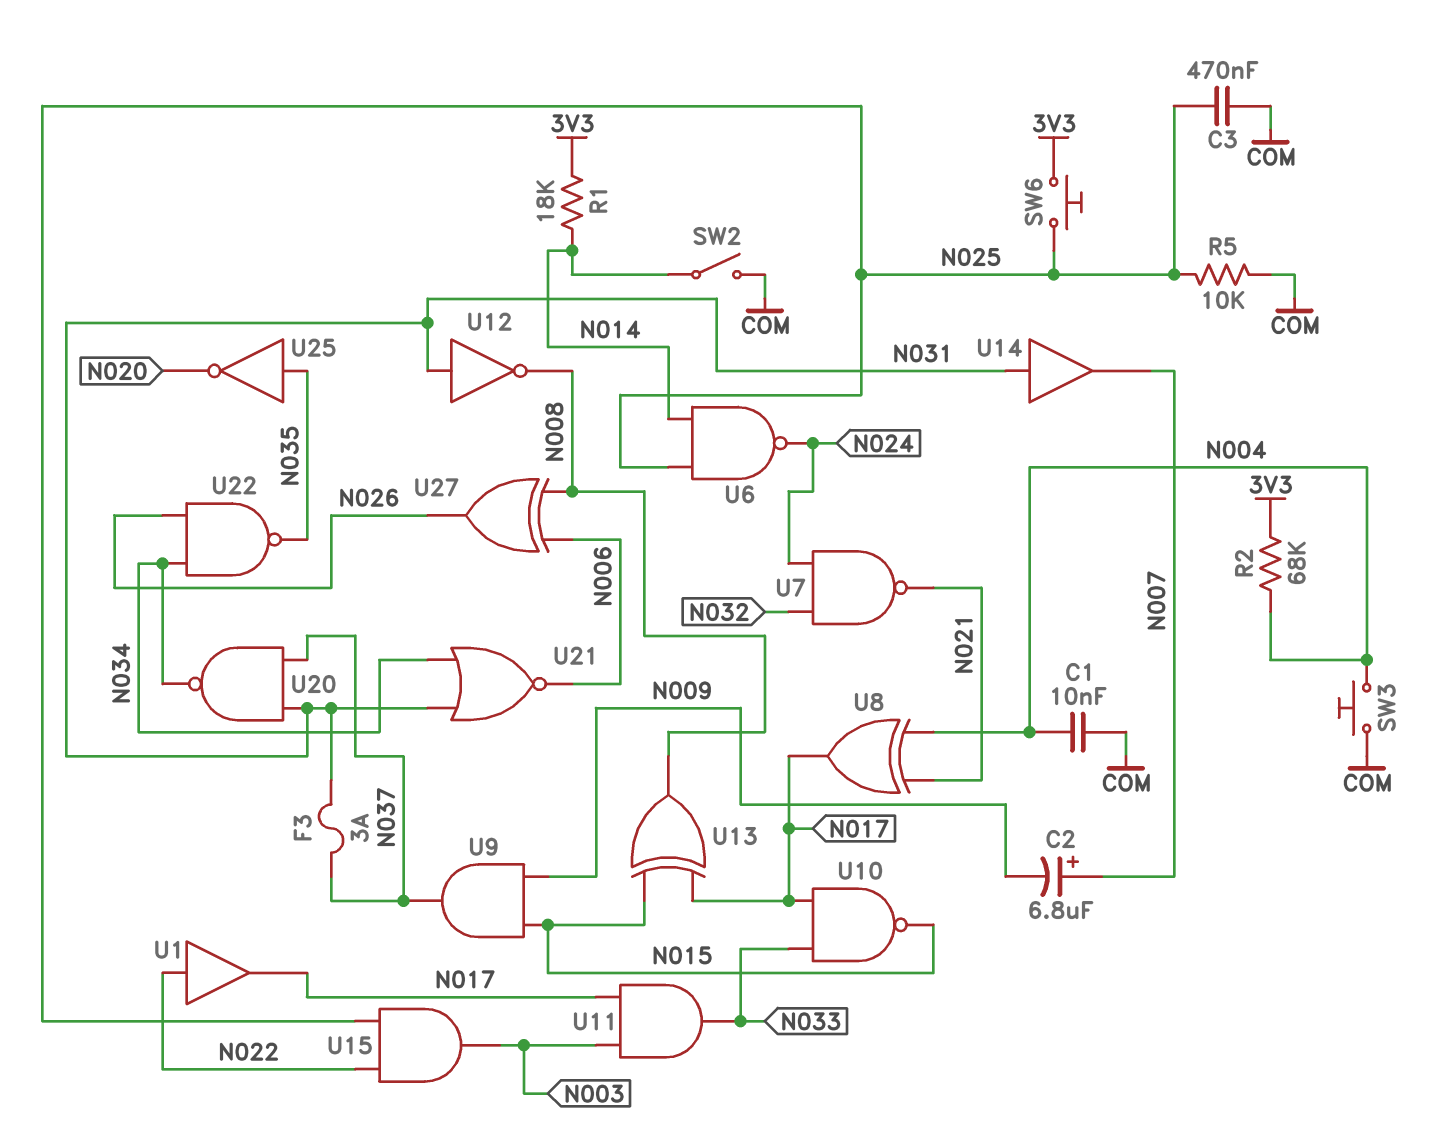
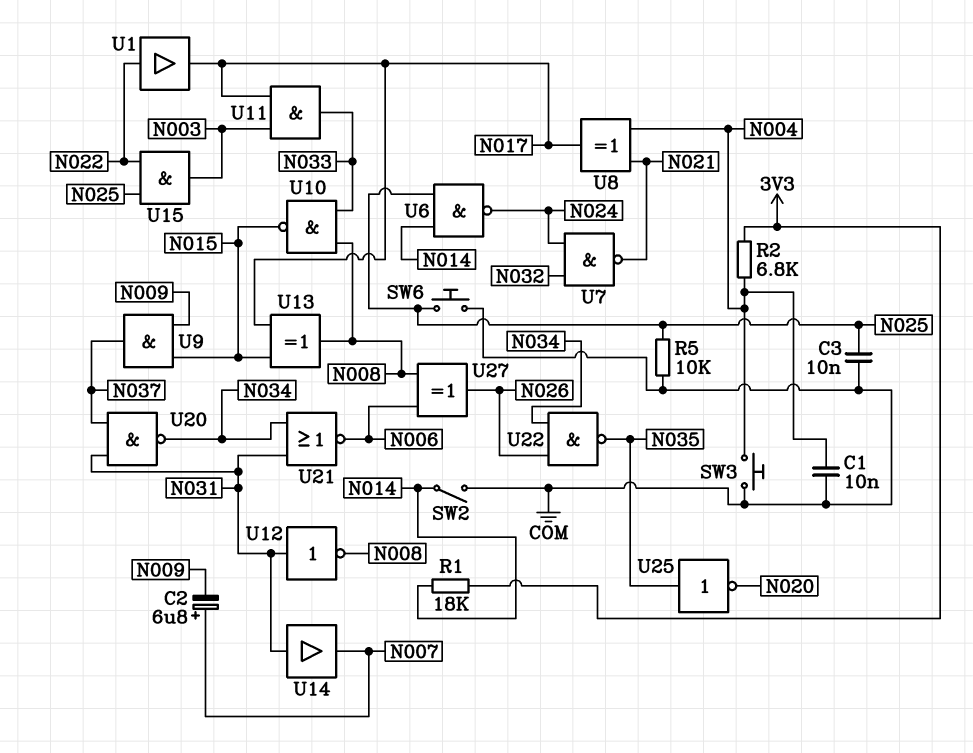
C3: 470nF (COM, N025) -> 10nF (COM, N025)
F3: 3A (N031, N037) -> none
R2: 68k (3V3, N004) -> 6.8k (3V3, N004)
SW6: button (3V3, N025) -> button (COM, N025)
U10: NAND (in N017, in N033, out N015) -> NAND (in N008, in N033, out N015)

